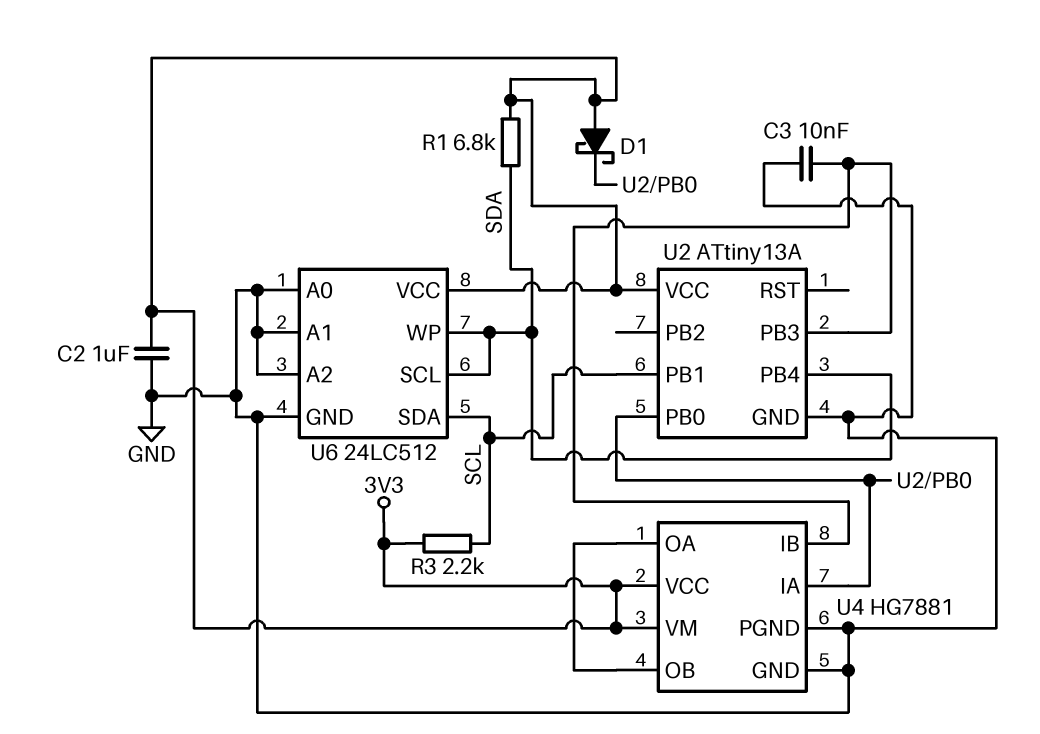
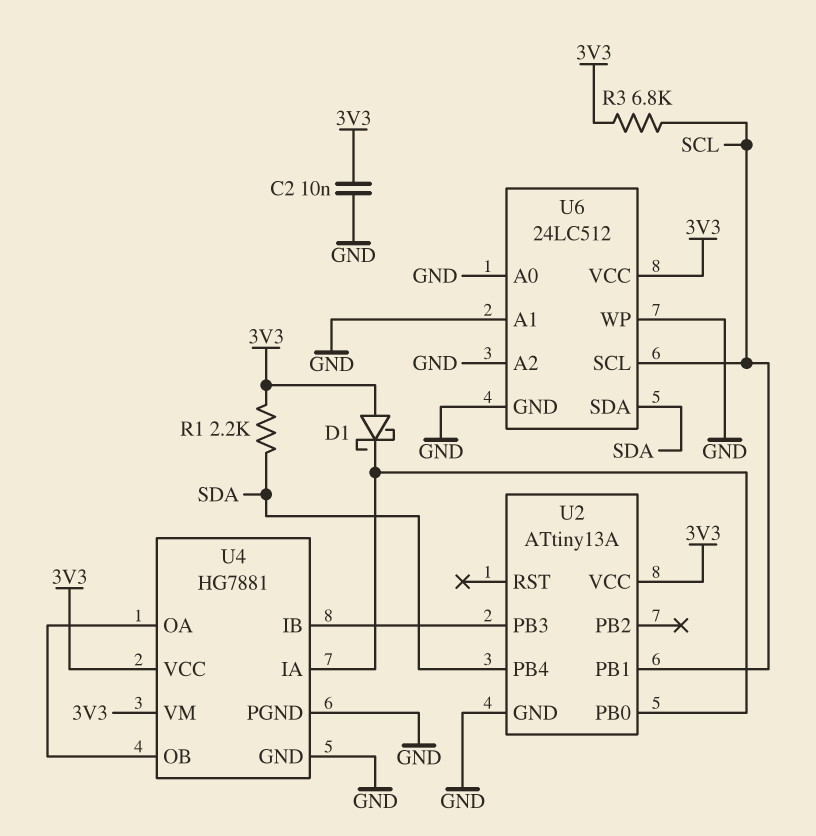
C2: 1uF (3V3, GND) -> 10nF (3V3, GND)
C3: 10nF (GND, U2/PB3) -> none
R1: 6.8k (3V3, SDA) -> 2.2k (3V3, SDA)
R3: 2.2k (3V3, SCL) -> 6.8k (3V3, SCL)
U6 pin SCL: SDA -> SCL
U6 pin SDA: SCL -> SDA
U6 pin WP: SDA -> GND

